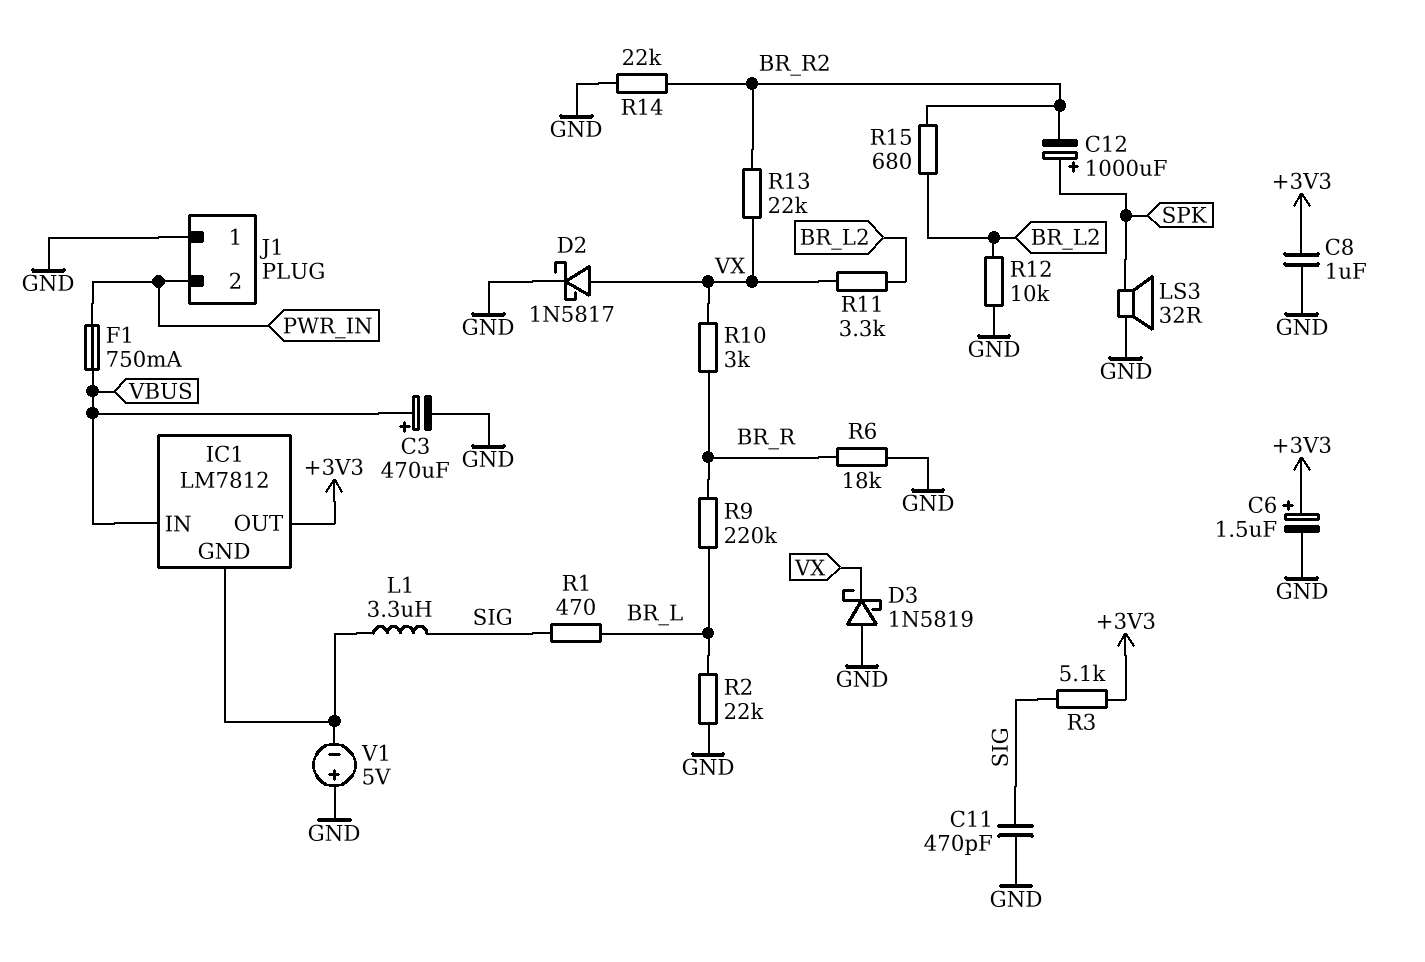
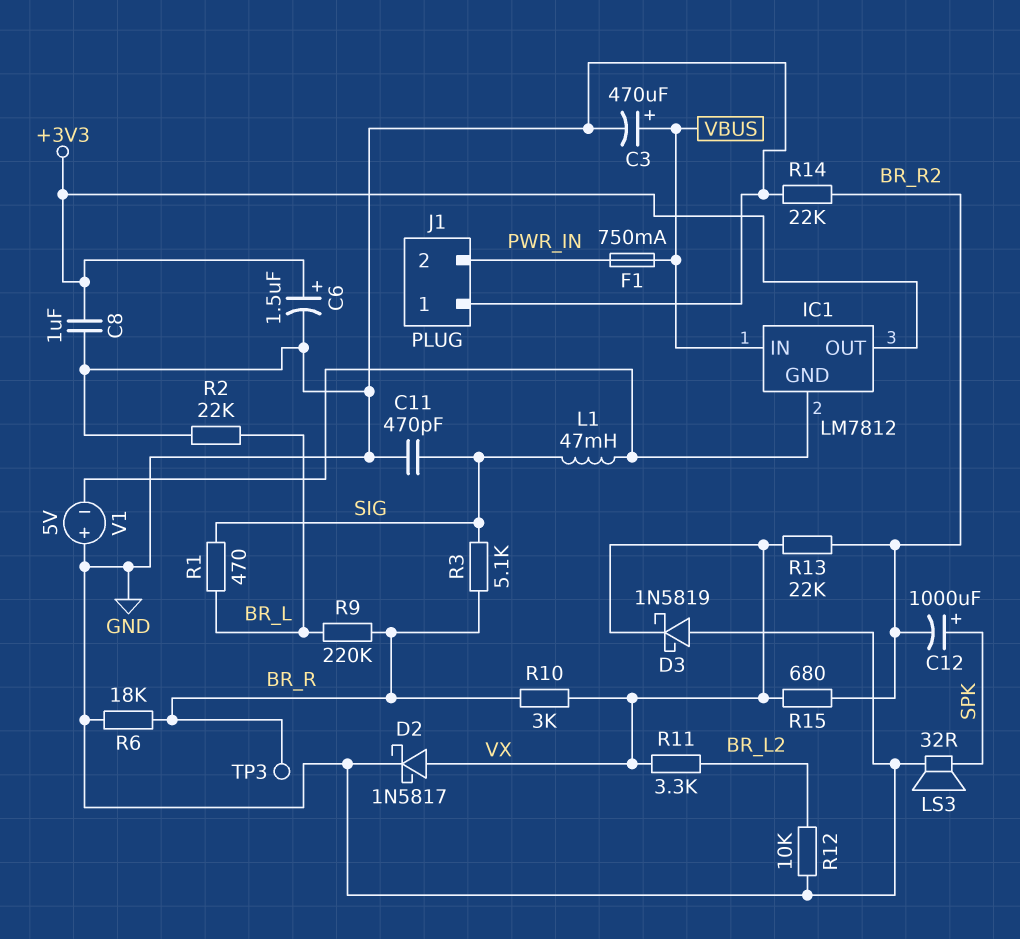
L1: 3.3uH (IC1/GND, SIG) -> 47mH (IC1/GND, SIG)
R3: 5.1k (+3V3, SIG) -> 5.1k (BR_R, SIG)
R15: 680 (BR_L2, BR_R2) -> 680 (BR_R2, VX)
TP3: none -> test point (BR_R)

